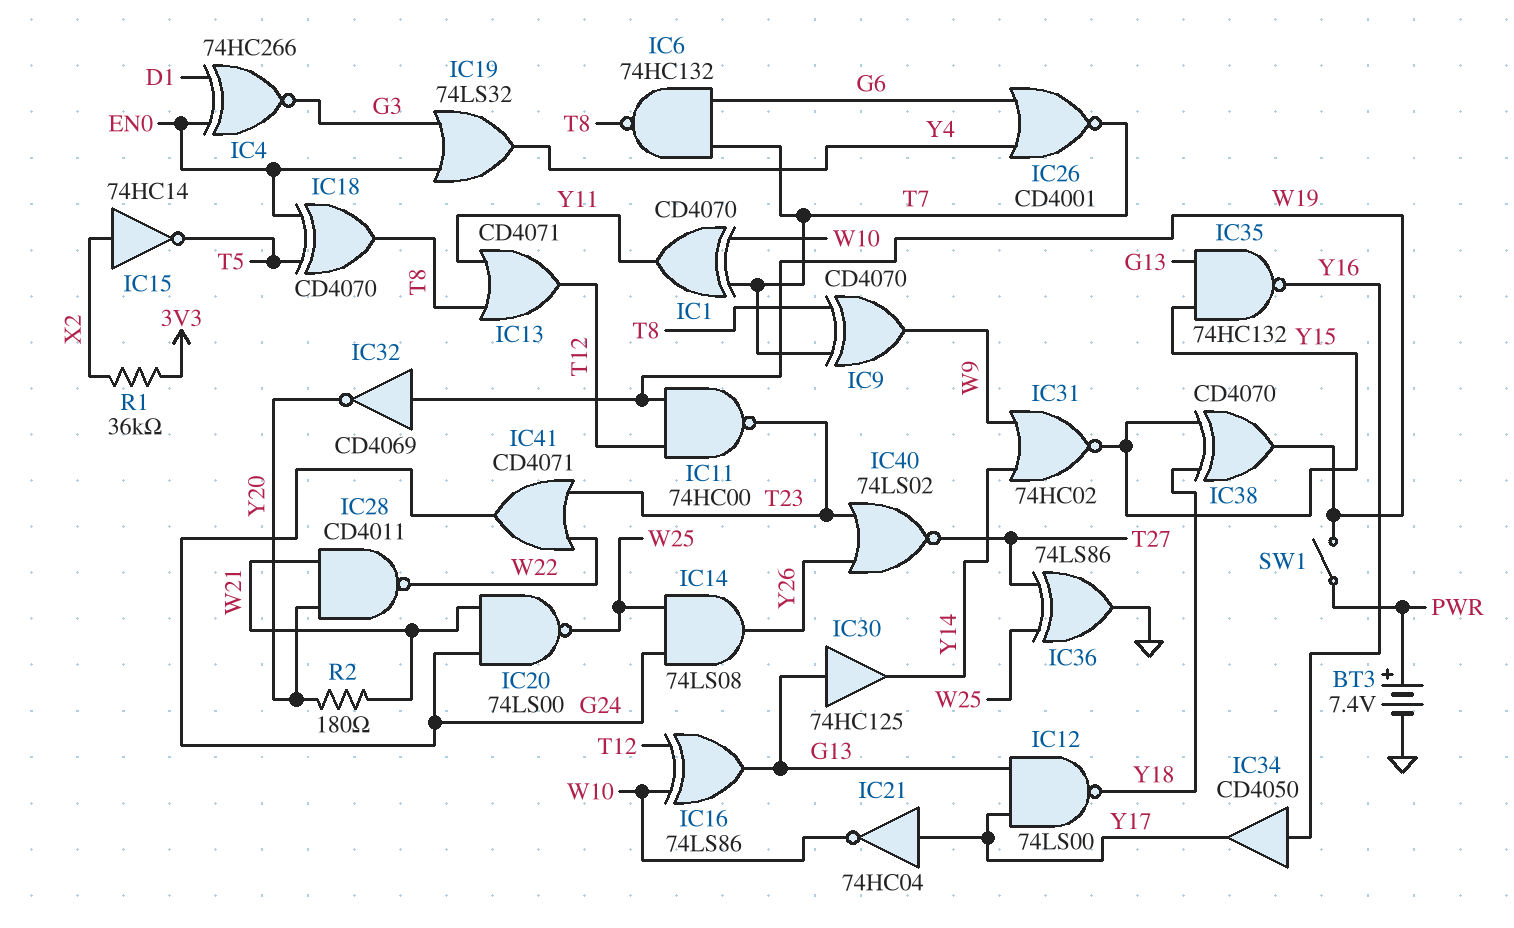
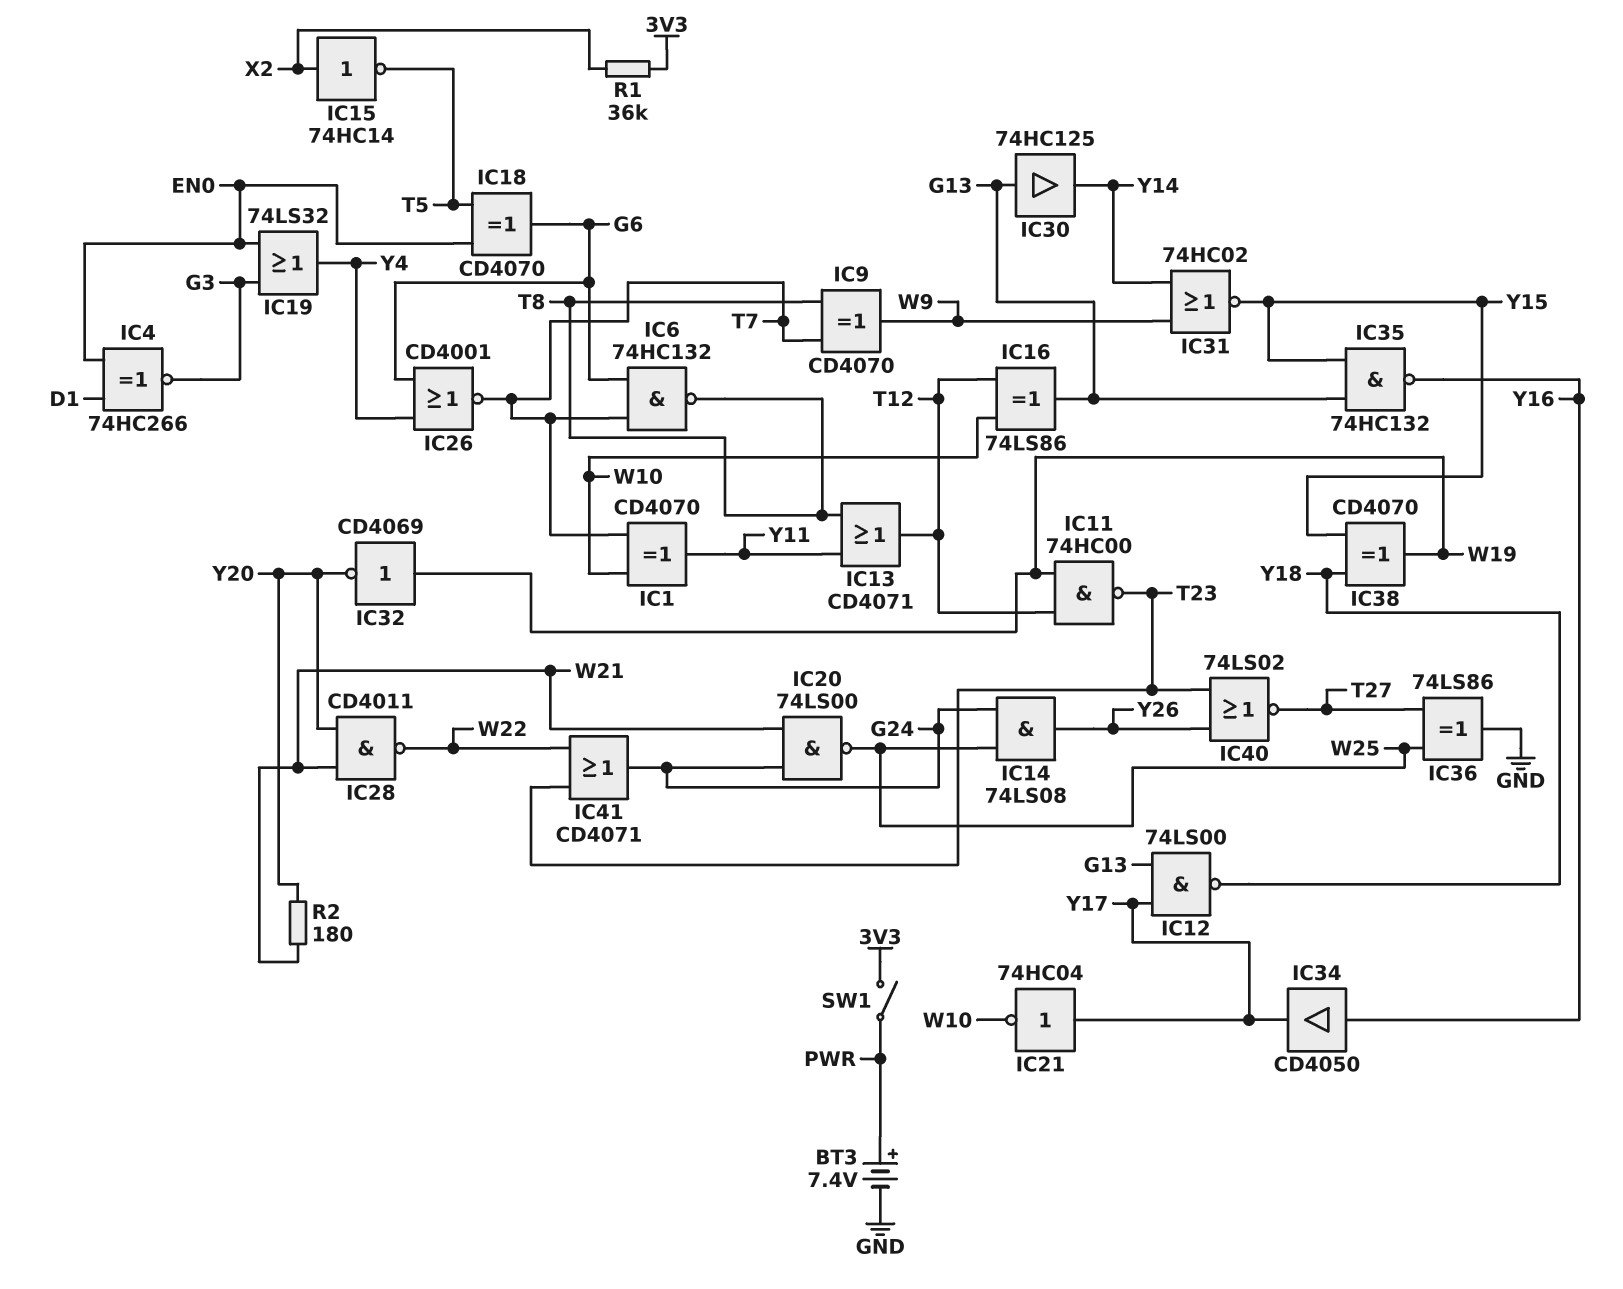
IC18: XOR CD4070 (in EN0, in T5, out T8) -> XOR CD4070 (in EN0, in T5, out G6)
SW1: switch (PWR, W19) -> switch (3V3, PWR)

